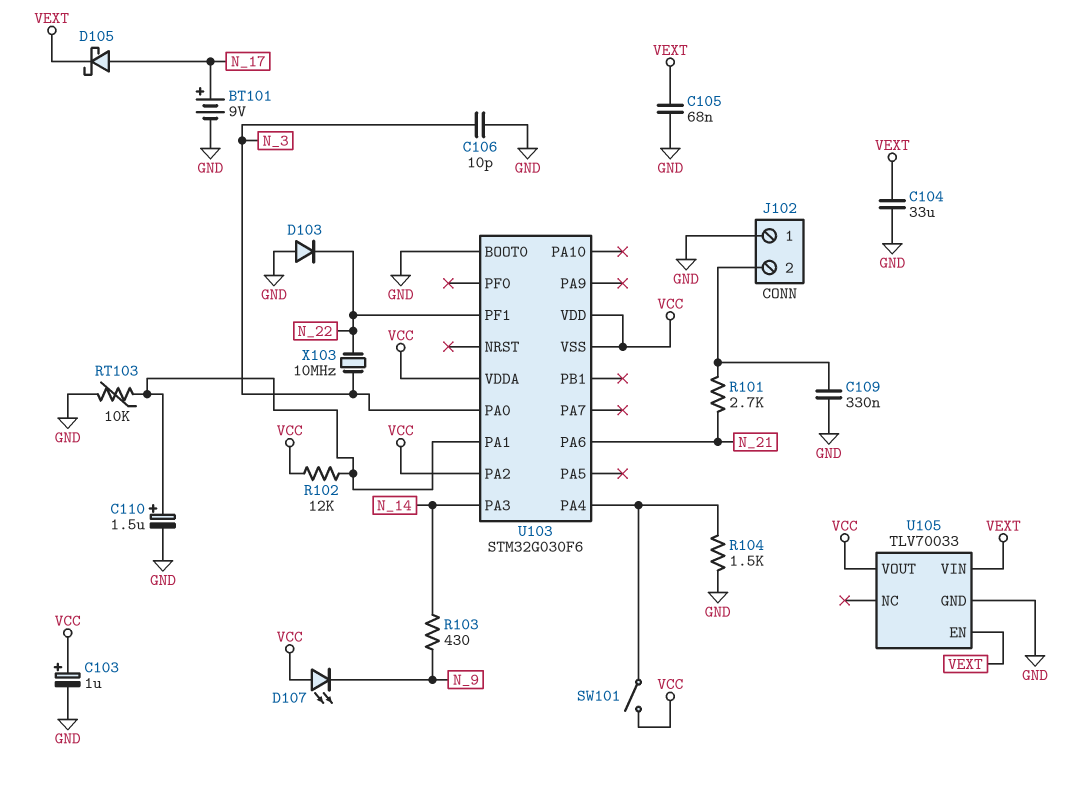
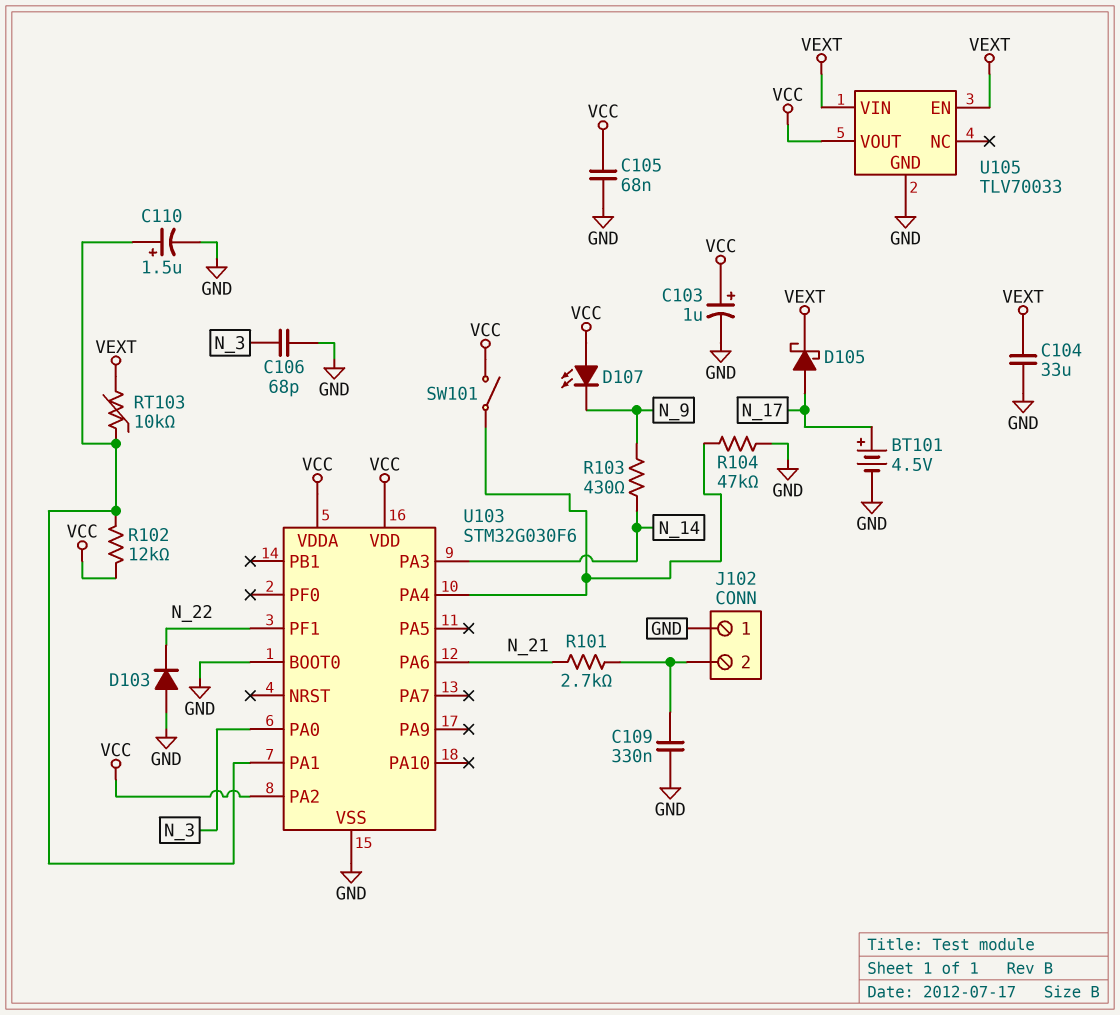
BT101: 9V (plus N_17, minus GND) -> 4.5V (plus N_17, minus GND)
C105: 68nF (GND, VEXT) -> 68nF (GND, VCC)
C106: 10pF (GND, N_3) -> 68pF (GND, N_3)
R104: 1.5k (GND, U103/PA4) -> 47k (GND, U103/PA4)
RT103: 10k (GND, U103/PA1) -> 10k (U103/PA1, VEXT)
U103 pin VSS: VCC -> GND
X103: 10MHz (N_3, N_22) -> none

